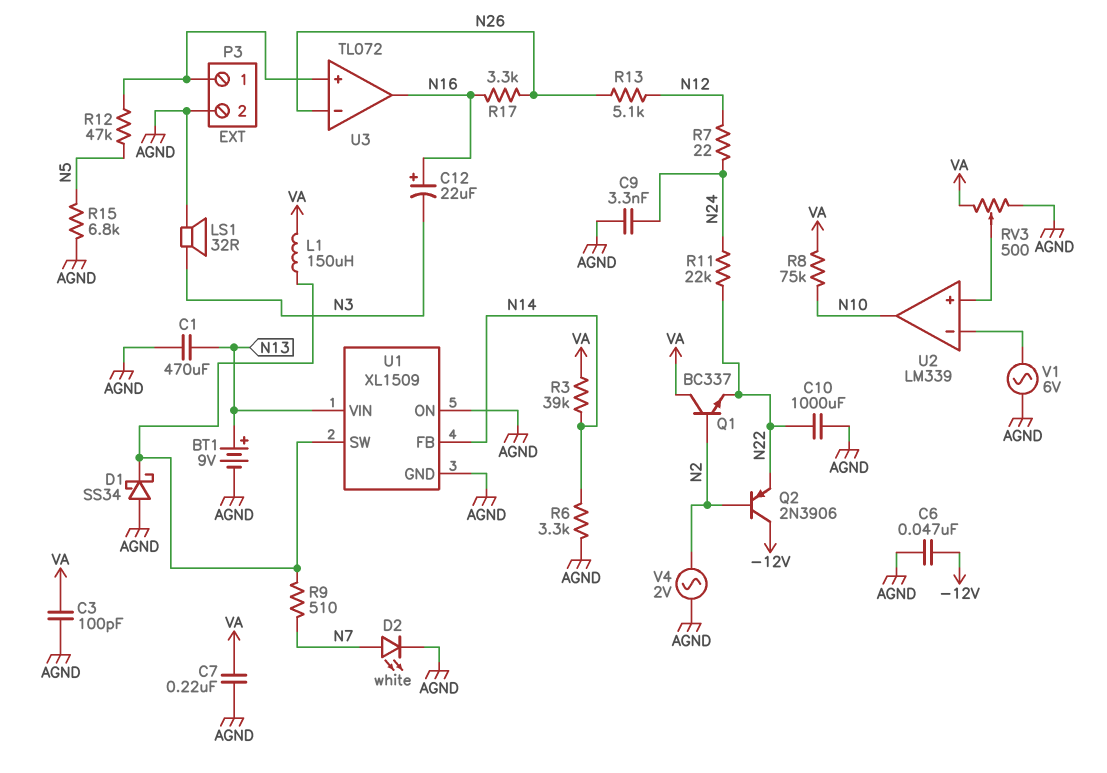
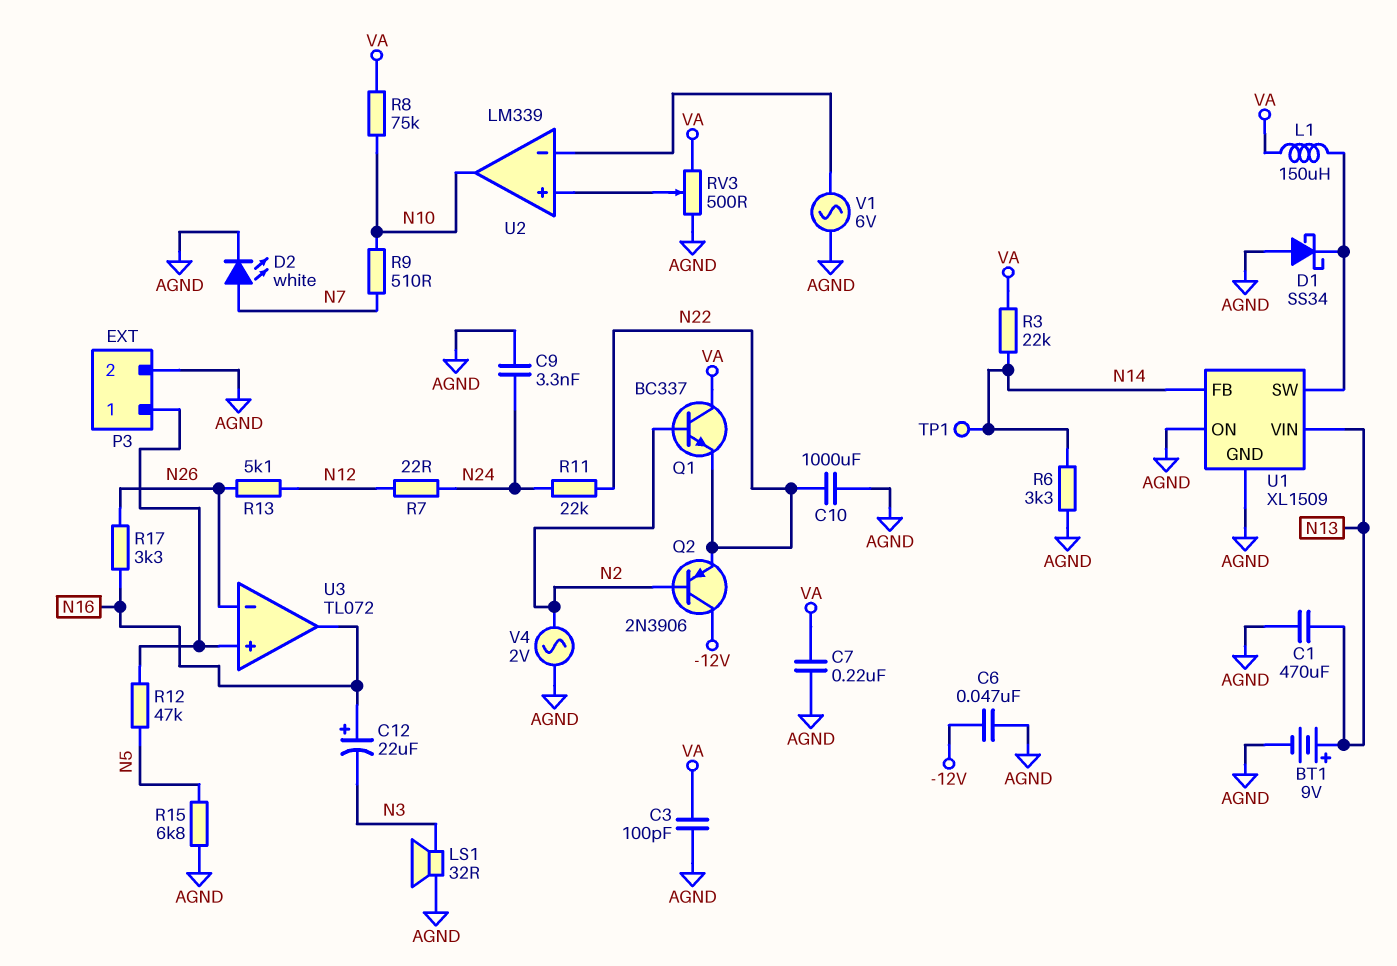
R3: 39k (N14, VA) -> 22k (N14, VA)
R9: 510 (N7, U1/SW) -> 510 (N7, N10)
TP1: none -> test point (N14)

